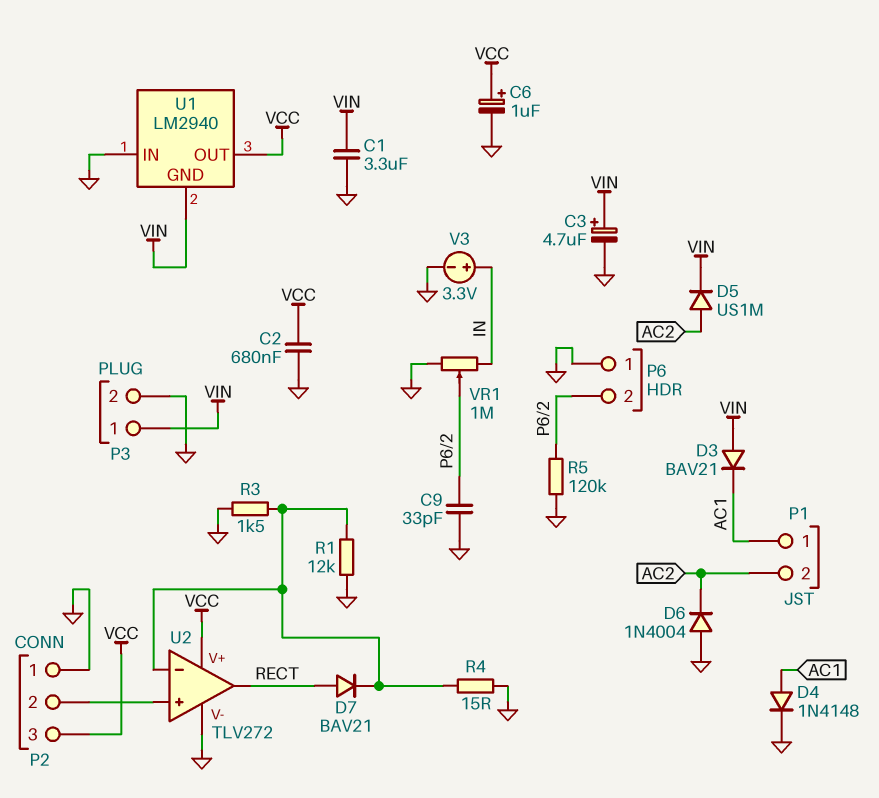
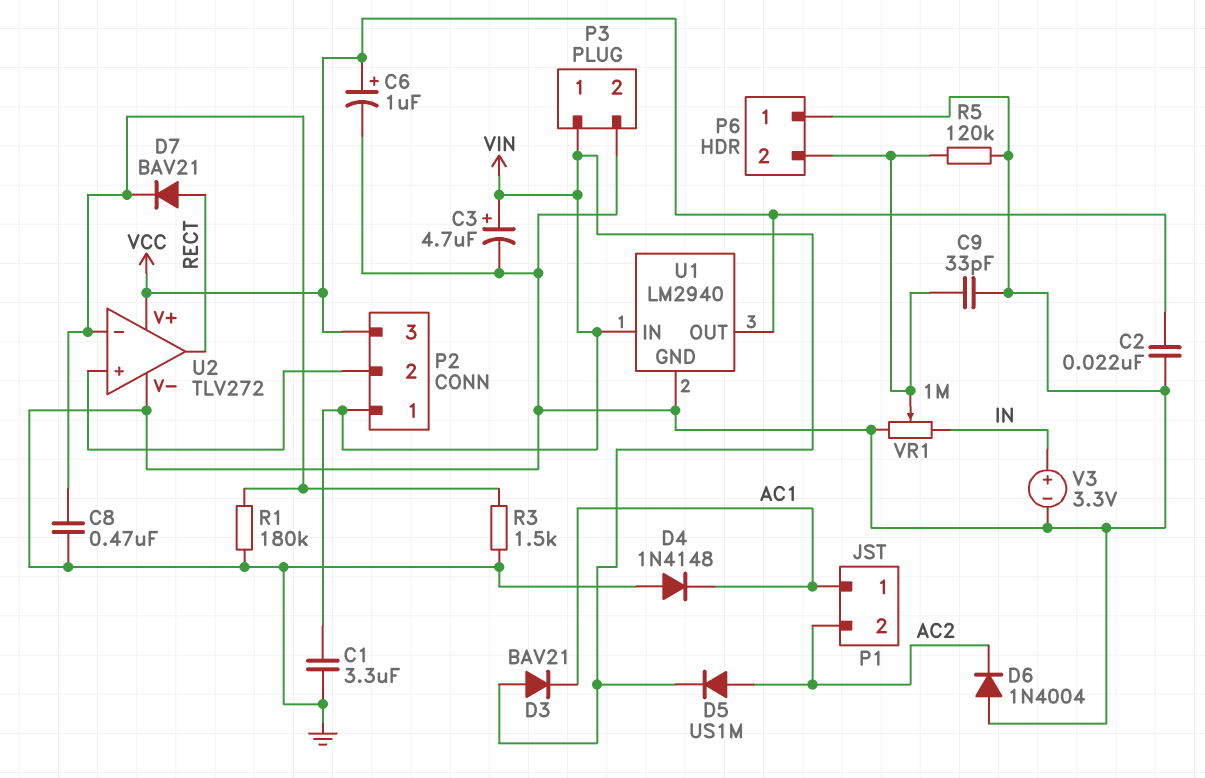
C2: 680nF (GND, VCC) -> 22nF (GND, VCC)
C8: none -> 470nF (GND, U2/in-)
D4: diode 1N4148 (A AC1, K GND) -> diode 1N4148 (A GND, K AC1)
P2 pin 1: GND -> VIN
R1: 12k (GND, U2/in-) -> 180k (GND, U2/in-)
R4: 15 (GND, U2/in-) -> none
U1 pin GND: VIN -> GND
U1 pin IN: GND -> VIN

